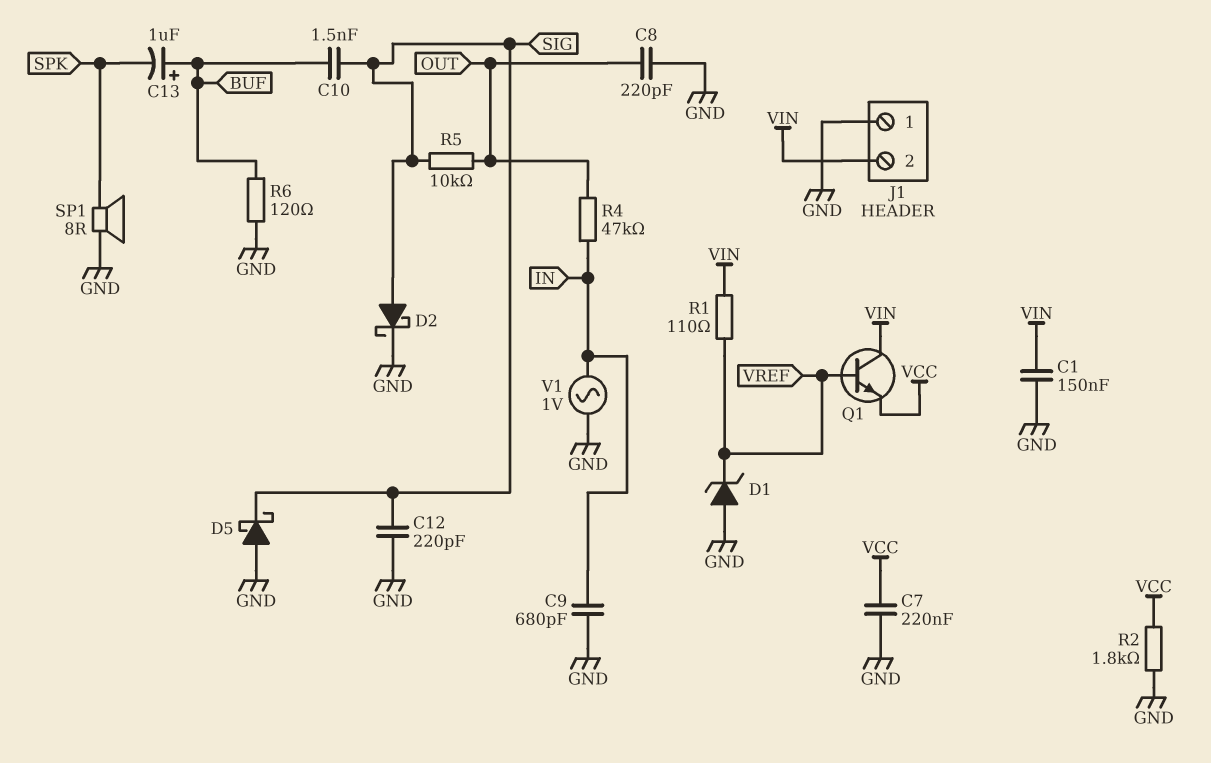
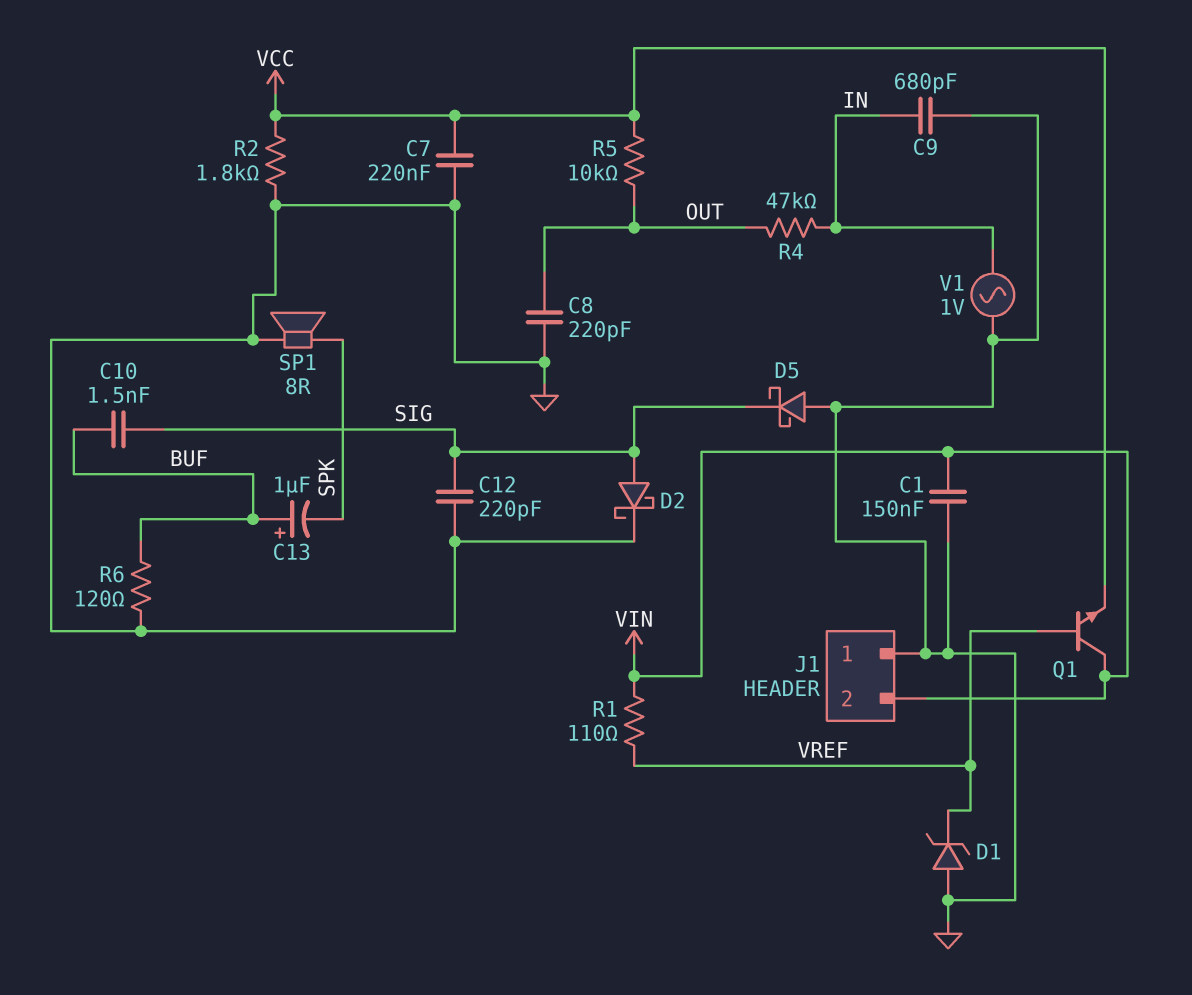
R5: 10k (OUT, SIG) -> 10k (OUT, VCC)

